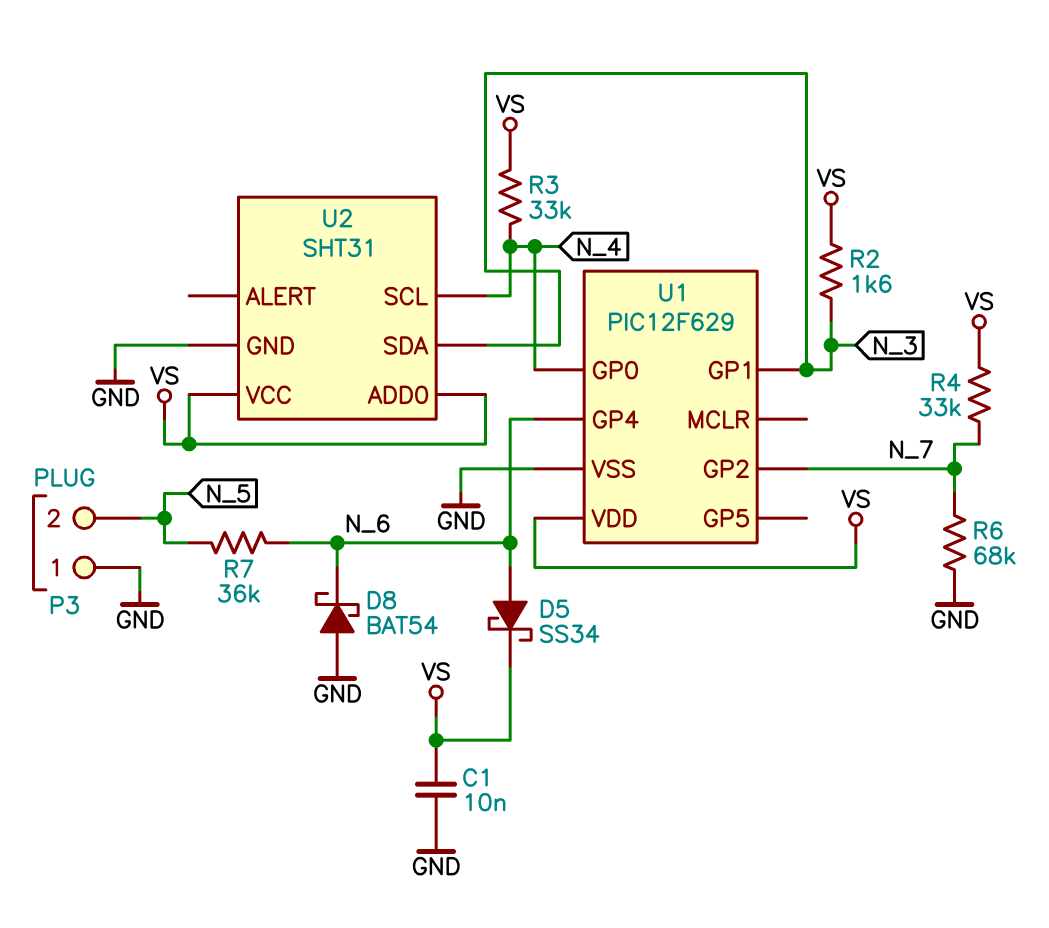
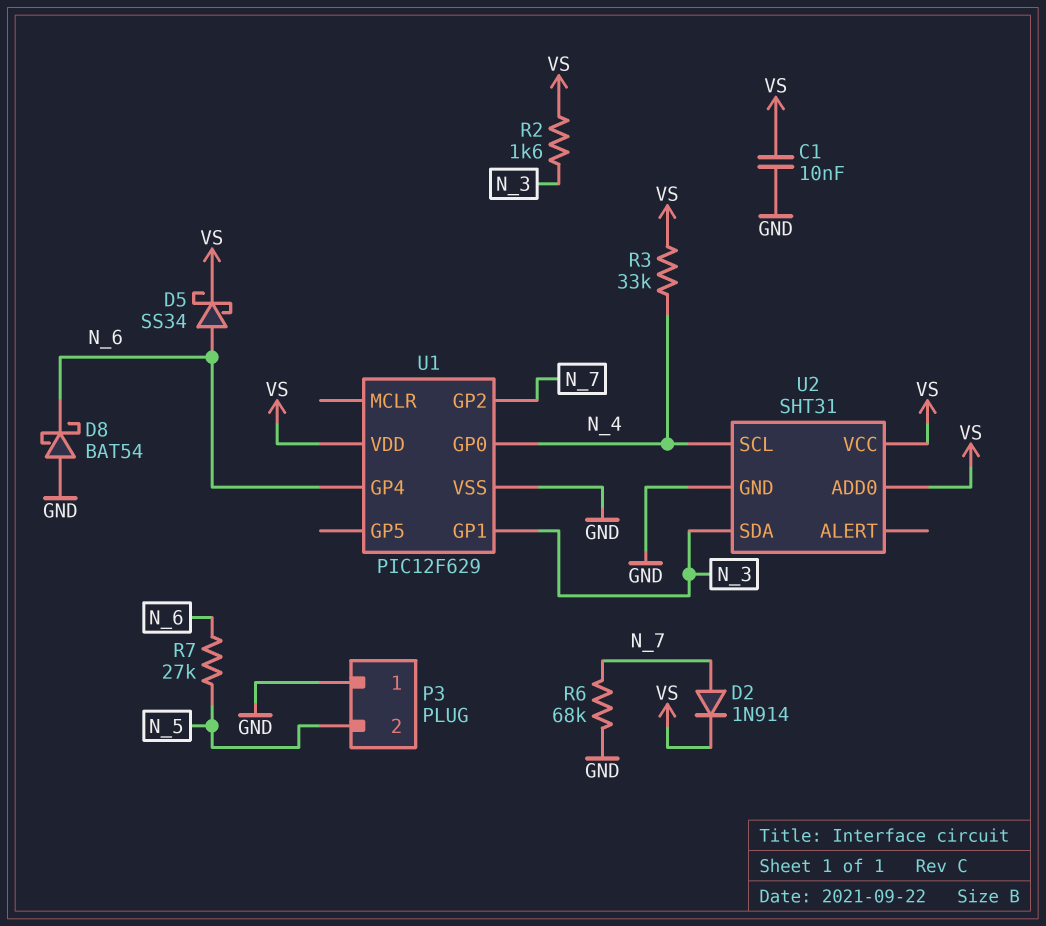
D2: none -> diode 1N914 (A N_7, K VS)
R4: 33k (N_7, VS) -> none
R7: 36k (N_5, N_6) -> 27k (N_5, N_6)

